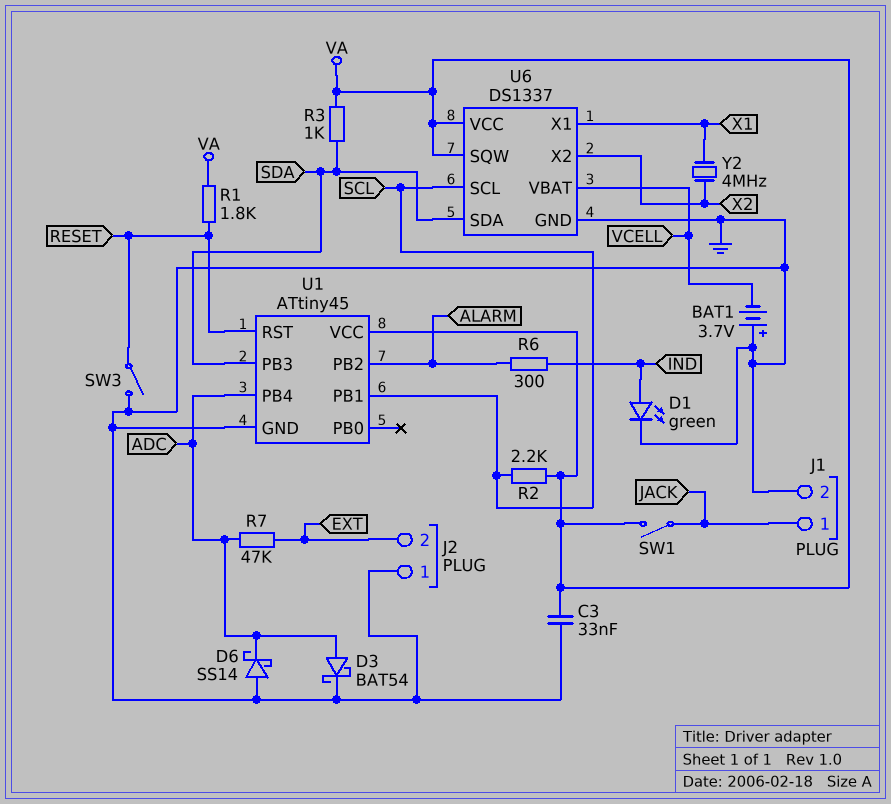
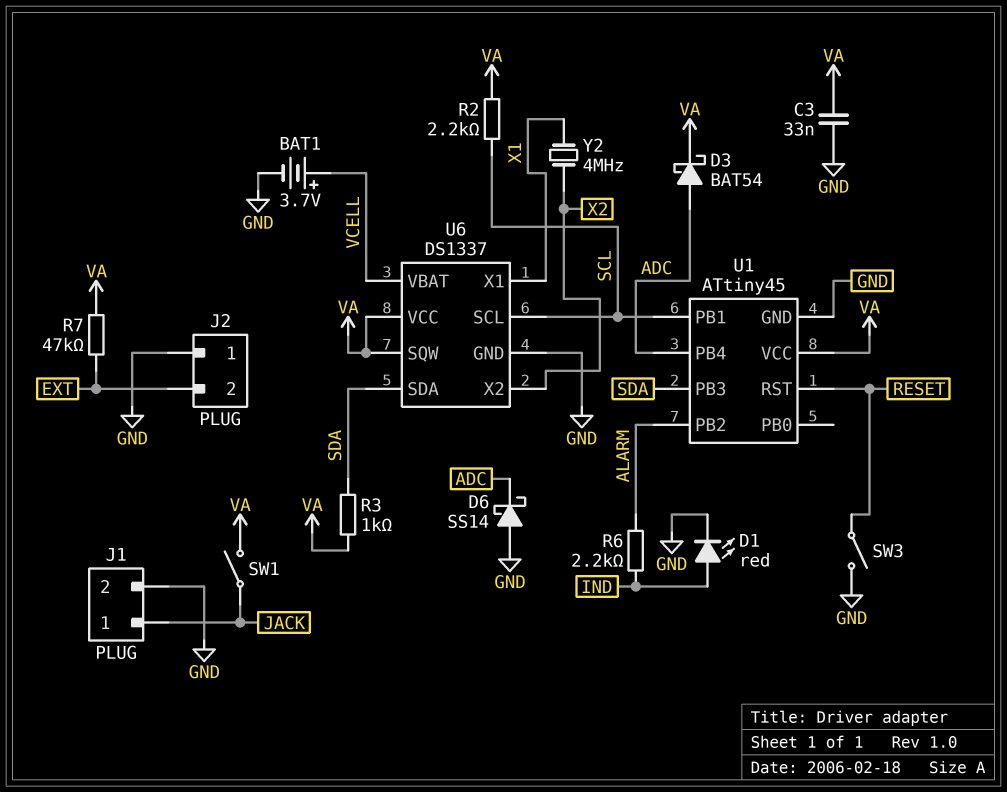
BAT1: 3.7V (plus GND, minus VCELL) -> 3.7V (plus VCELL, minus GND)
D1: LED green (A IND, K GND) -> LED red (A IND, K GND)
D3: schottky BAT54 (A ADC, K GND) -> schottky BAT54 (A ADC, K VA)
R1: 1.8k (RESET, VA) -> none
R6: 300 (ALARM, IND) -> 2.2k (ALARM, IND)
R7: 47k (ADC, EXT) -> 47k (EXT, VA)

